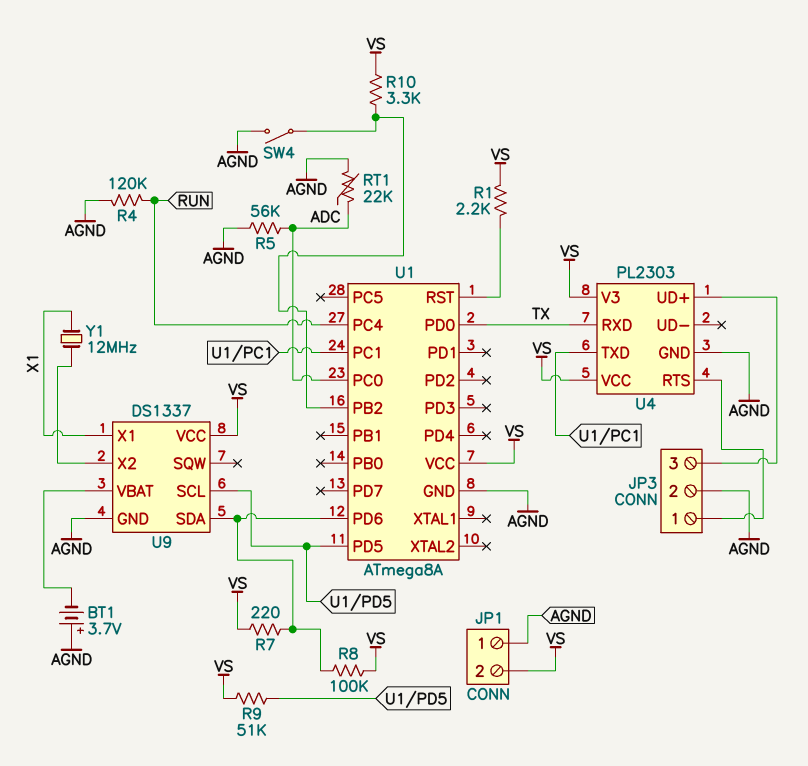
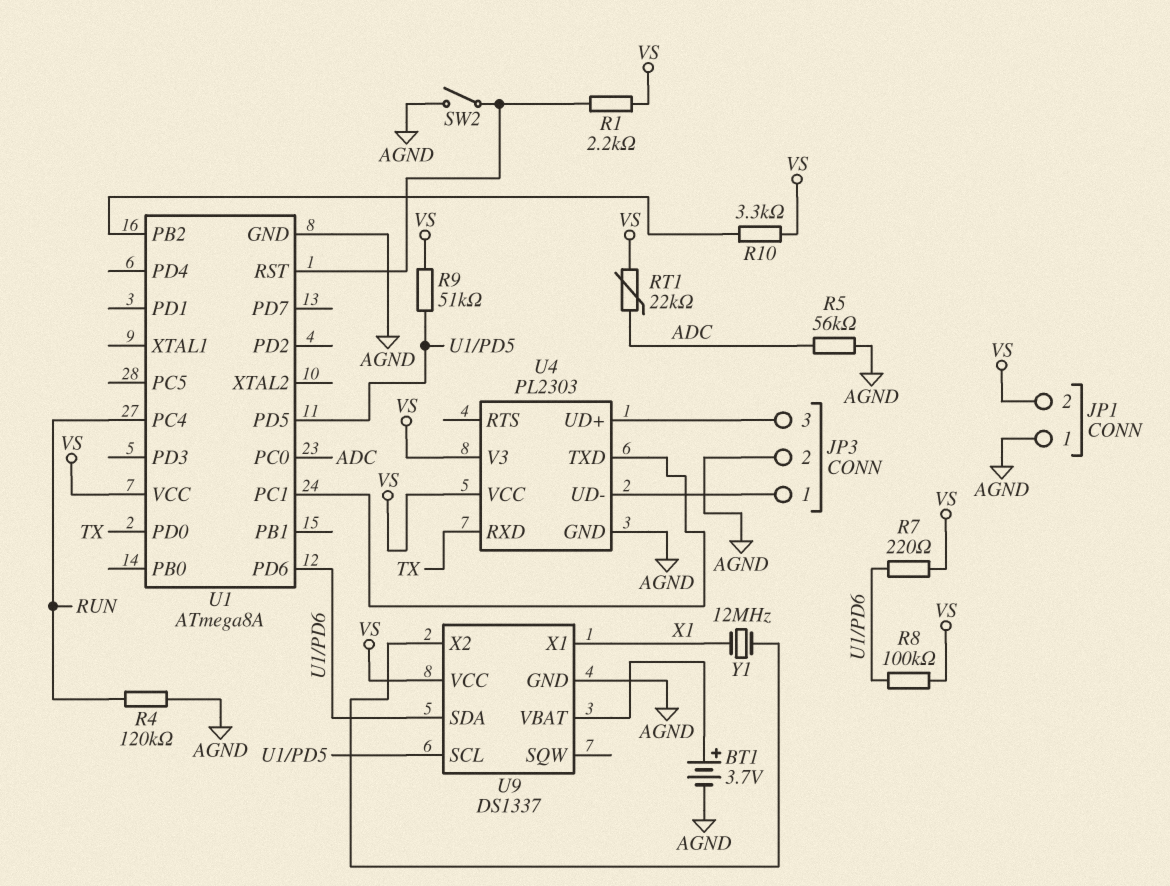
BT1: 3.7V (plus AGND, minus U9/VBAT) -> 3.7V (plus U9/VBAT, minus AGND)
RT1: 22k (ADC, AGND) -> 22k (ADC, VS)
SW2: none -> switch (AGND, U1/RST)
SW4: switch (AGND, U1/PB2) -> none
U4 pin RTS: JP3/1 -> none
U4 pin UD-: none -> JP3/1

